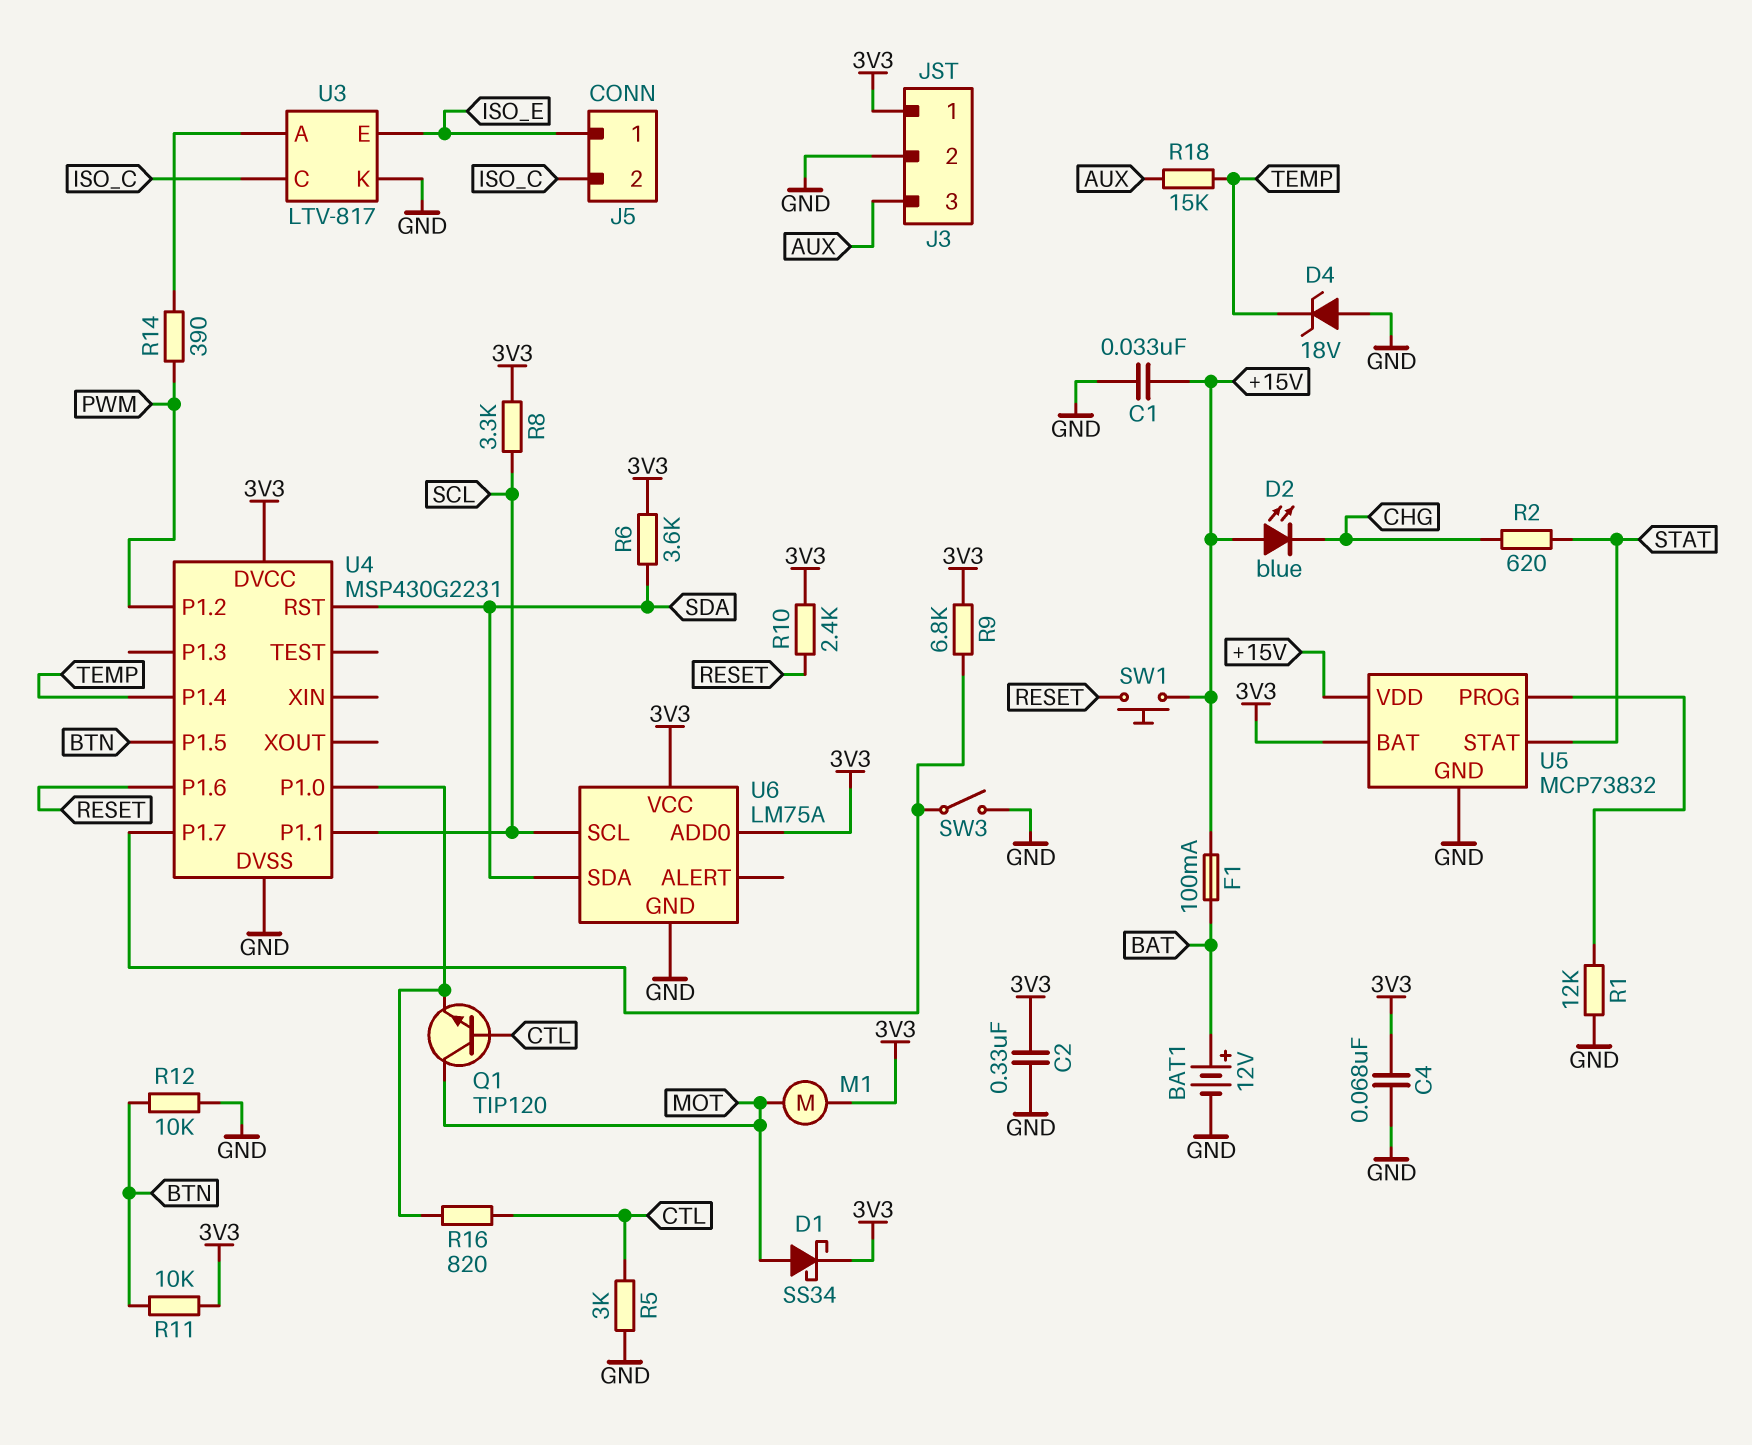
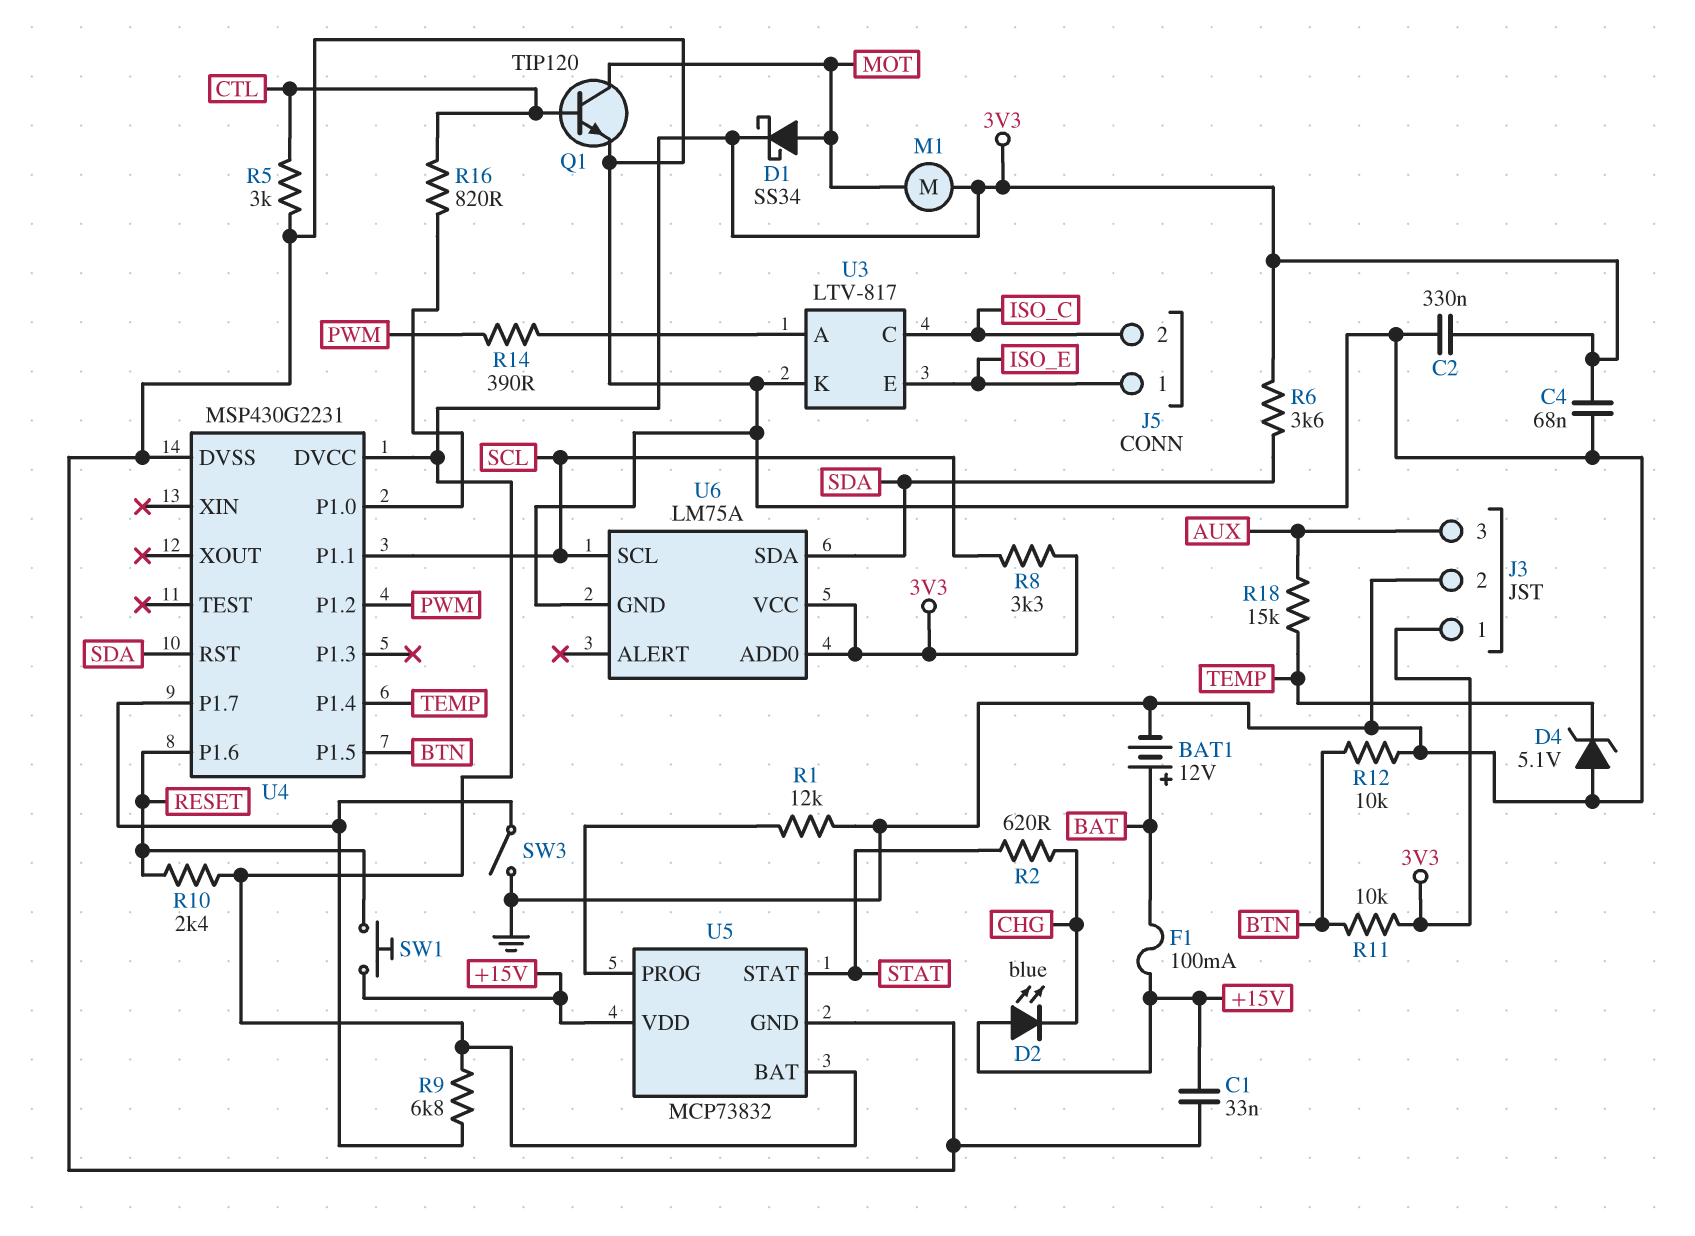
D4: zener 18V (A GND, K TEMP) -> zener 5.1V (A GND, K TEMP)
Q1: NPN TIP120 (B CTL, C MOT, E U4/P1.0) -> NPN TIP120 (B CTL, C MOT, E GND)

